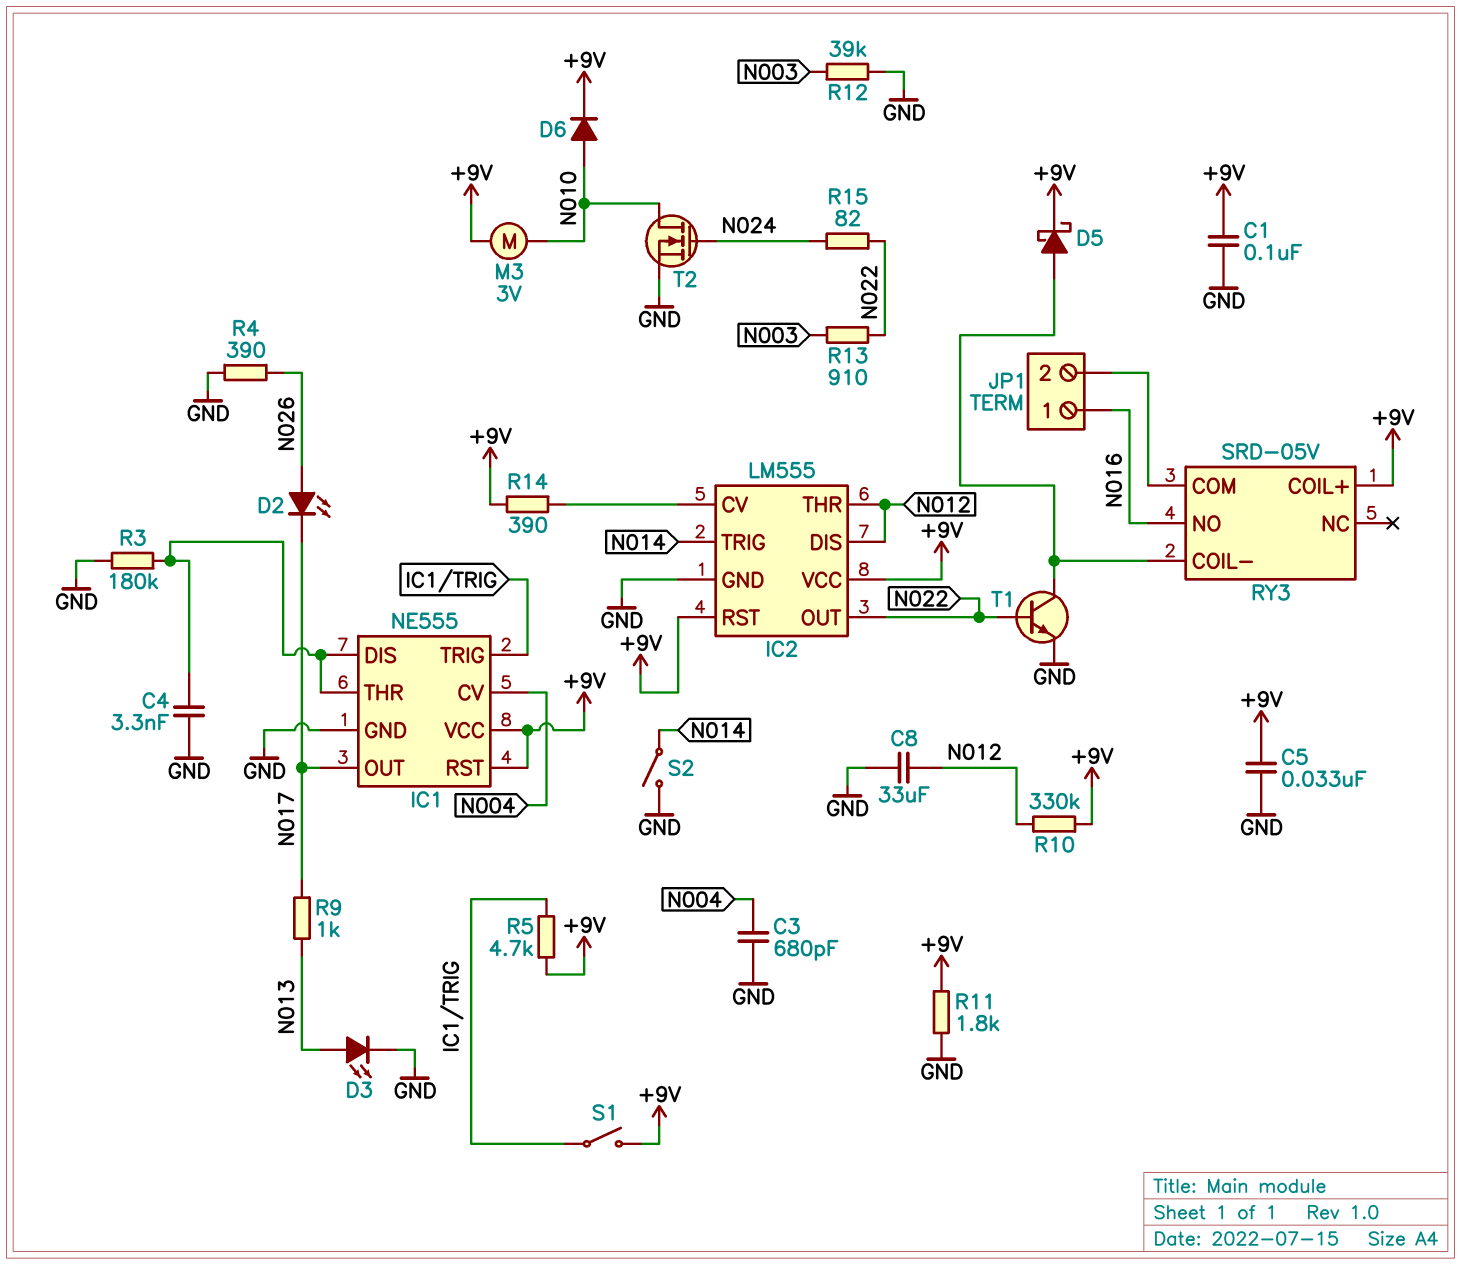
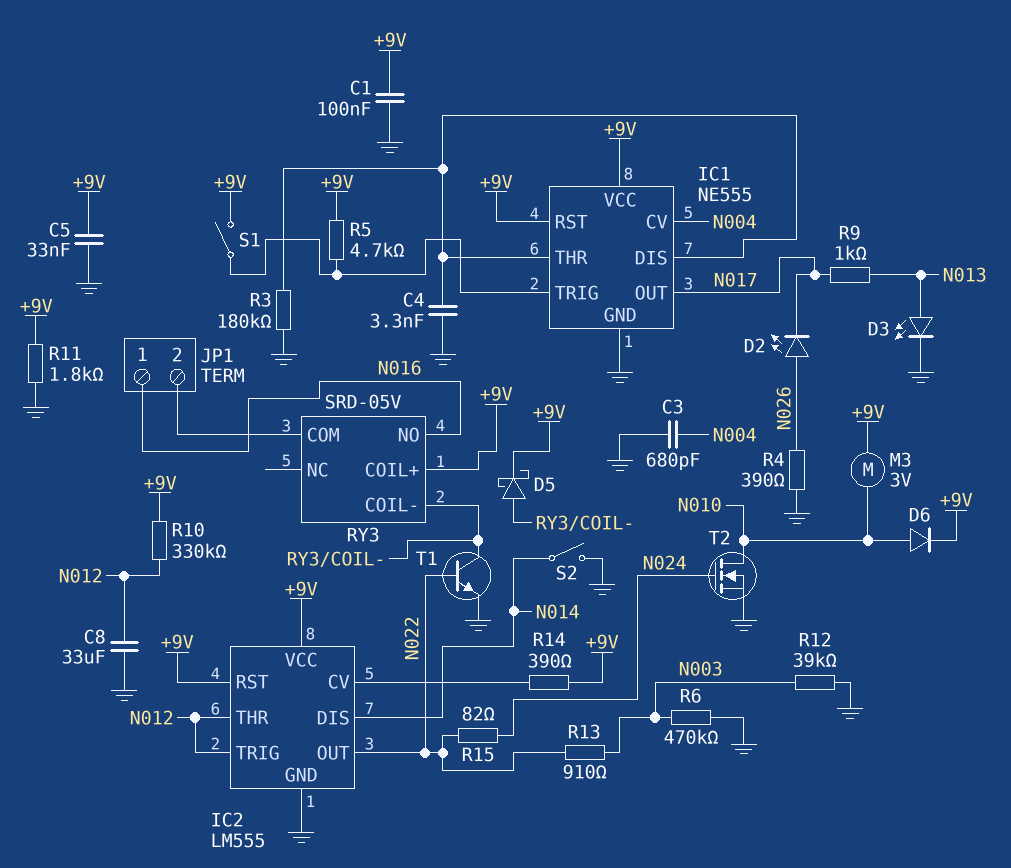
IC2 pin DIS: N012 -> N014
IC2 pin TRIG: N014 -> N012
R6: none -> 470k (GND, N003)

